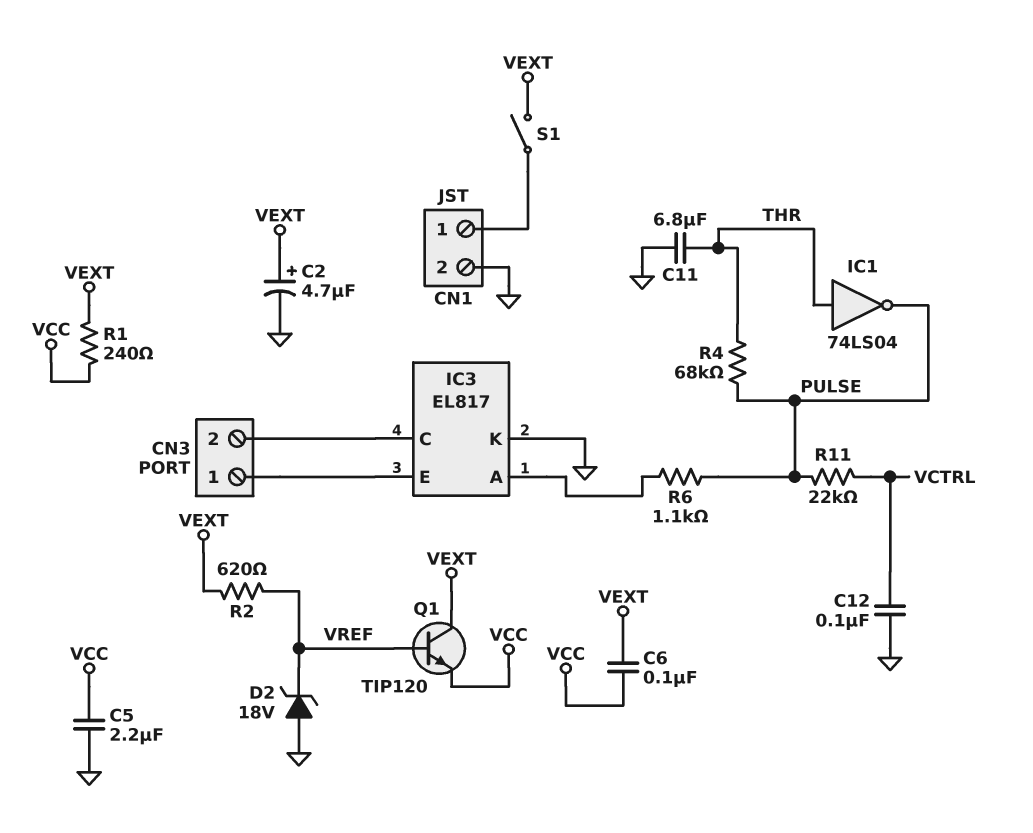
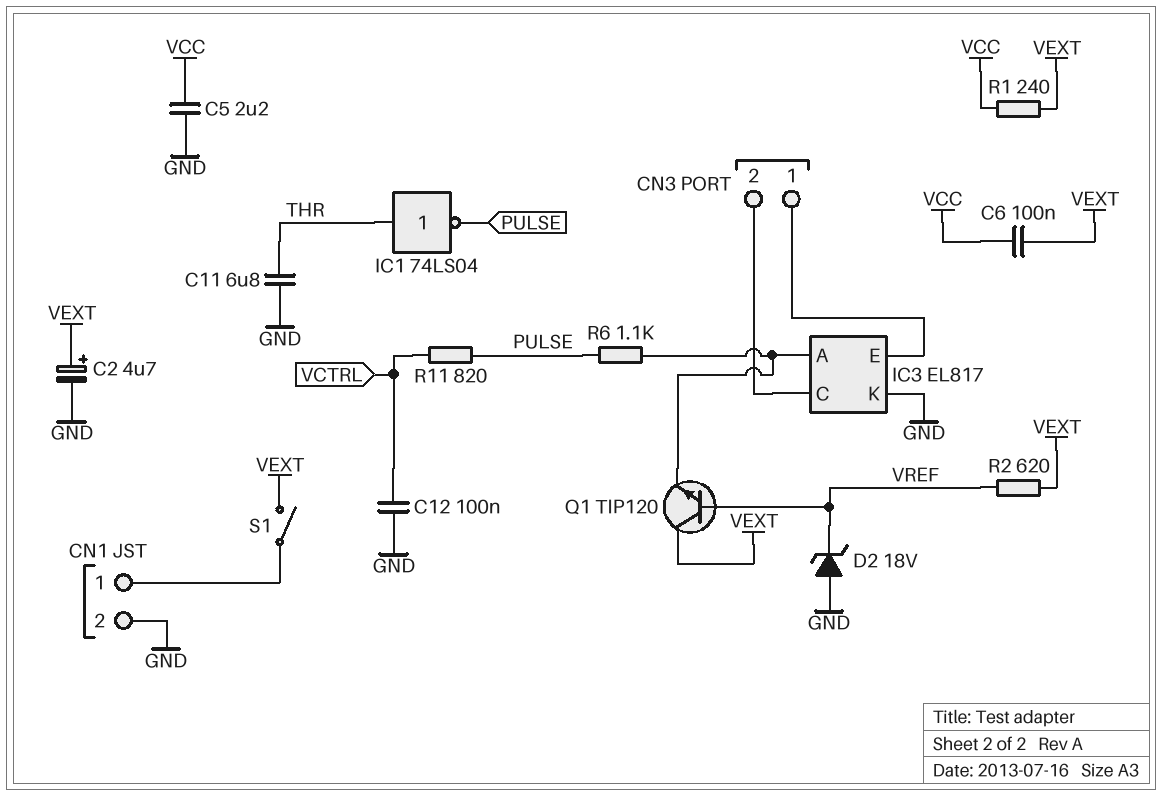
Q1: NPN TIP120 (B VREF, C VEXT, E VCC) -> NPN TIP120 (B VREF, C VEXT, E IC3/A)
R4: 68k (PULSE, THR) -> none
R11: 22k (PULSE, VCTRL) -> 820 (PULSE, VCTRL)

